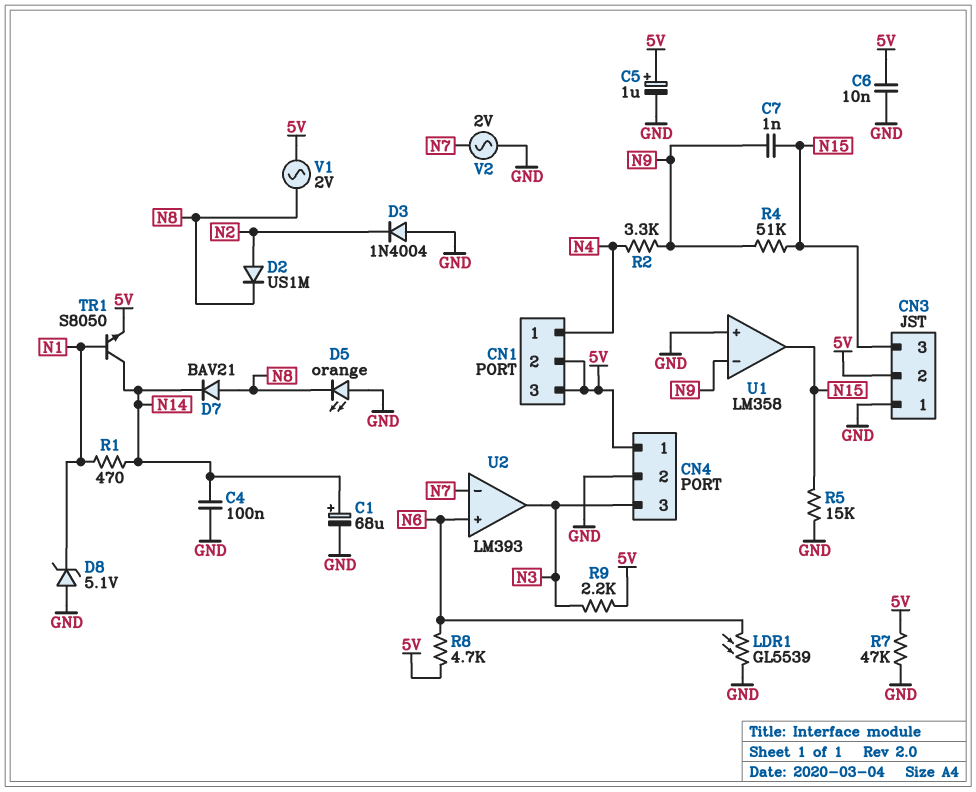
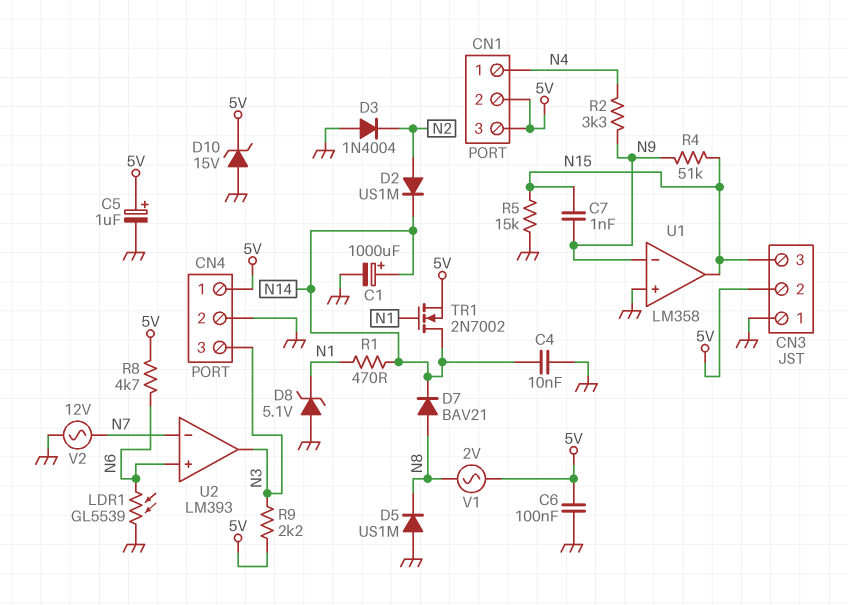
C1: 68uF (plus N14, minus GND) -> 1000uF (plus N14, minus GND)
C4: 100nF (GND, N14) -> 10nF (GND, N14)
C6: 10nF (5V, GND) -> 100nF (5V, GND)
D2: diode US1M (A N2, K N8) -> diode US1M (A N2, K N14)
D5: LED orange (A GND, K N8) -> diode US1M (A GND, K N8)
D10: none -> zener 15V (A GND, K 5V)
R7: 47k (5V, GND) -> none
TR1: NPN S8050 (B N1, C N14, E 5V) -> NMOS 2N7002 (G N1, D N14, S 5V)
V2: AC 2V (GND, N7) -> AC 12V (GND, N7)

